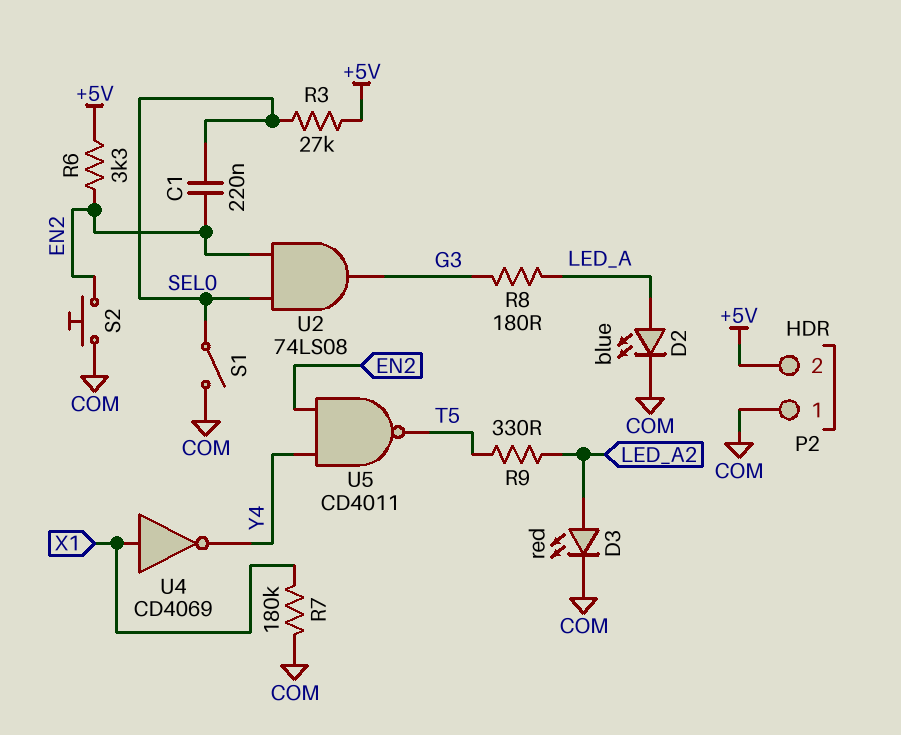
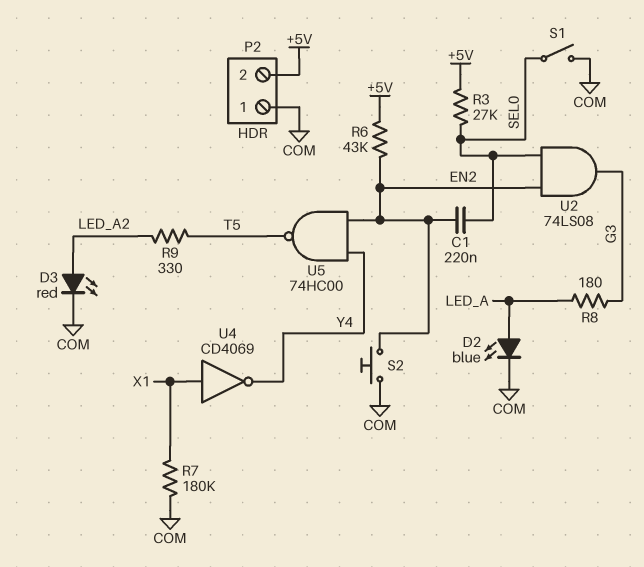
R6: 3.3k (+5V, EN2) -> 43k (+5V, EN2)
U5: NAND CD4011 (in EN2, in Y4, out T5) -> NAND 74HC00 (in EN2, in Y4, out T5)

